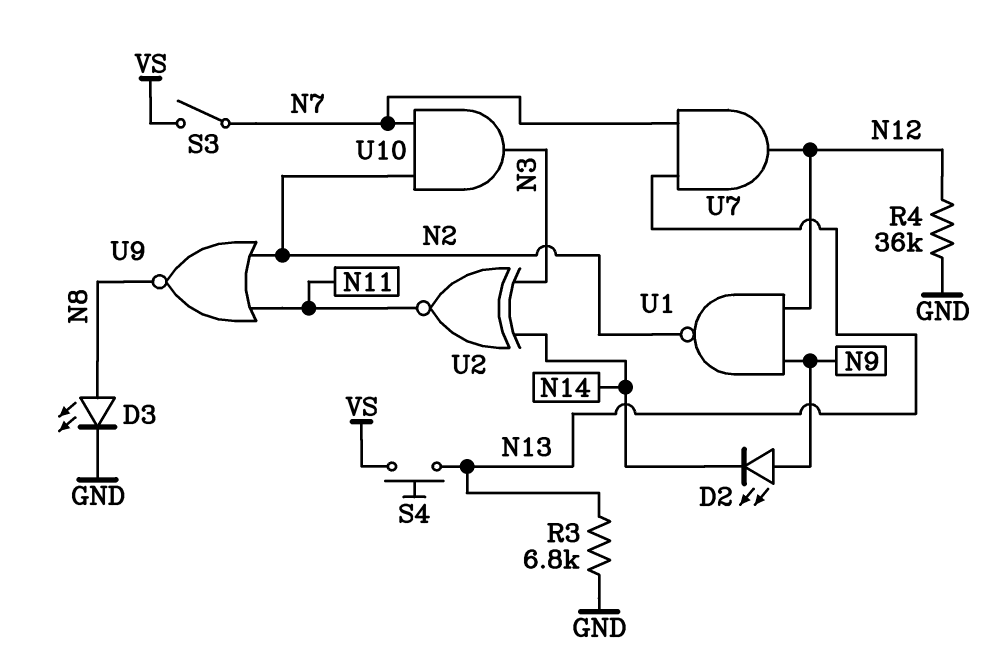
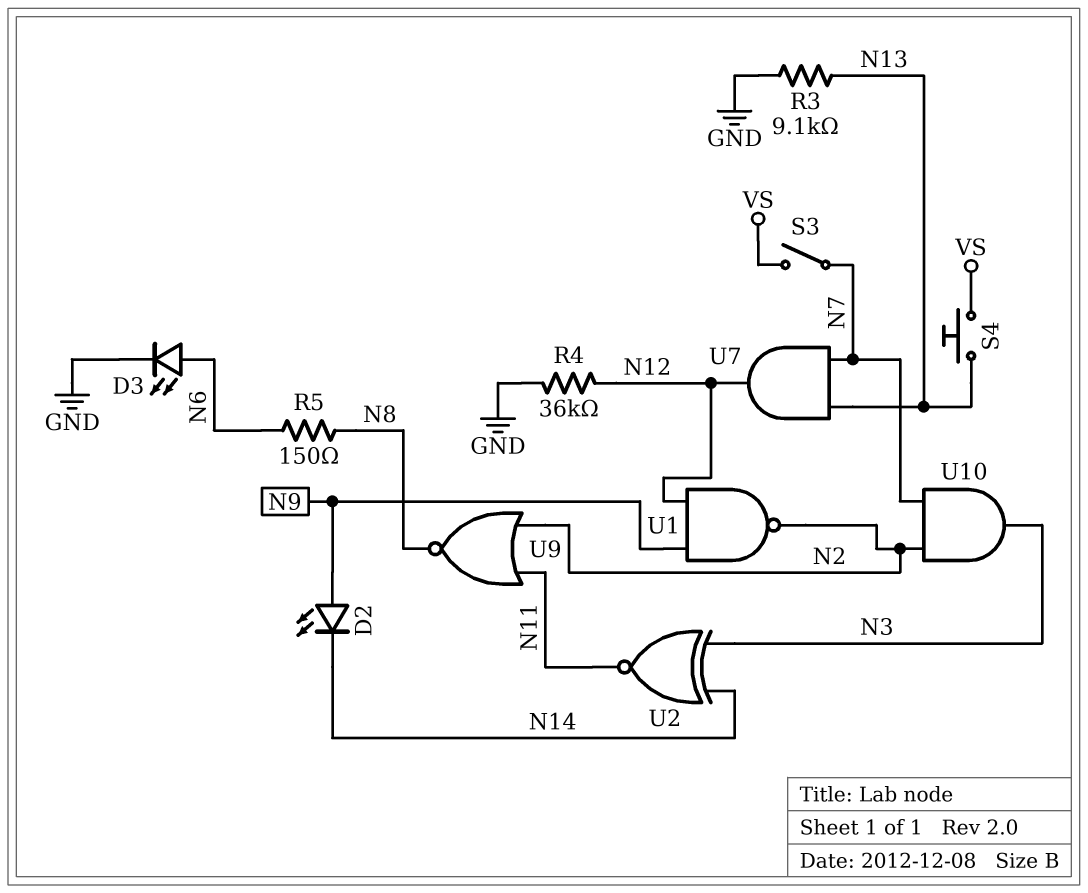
D3: LED (A N8, K GND) -> LED (A N6, K GND)
R3: 6.8k (GND, N13) -> 9.1k (GND, N13)
R5: none -> 150 (N6, N8)

